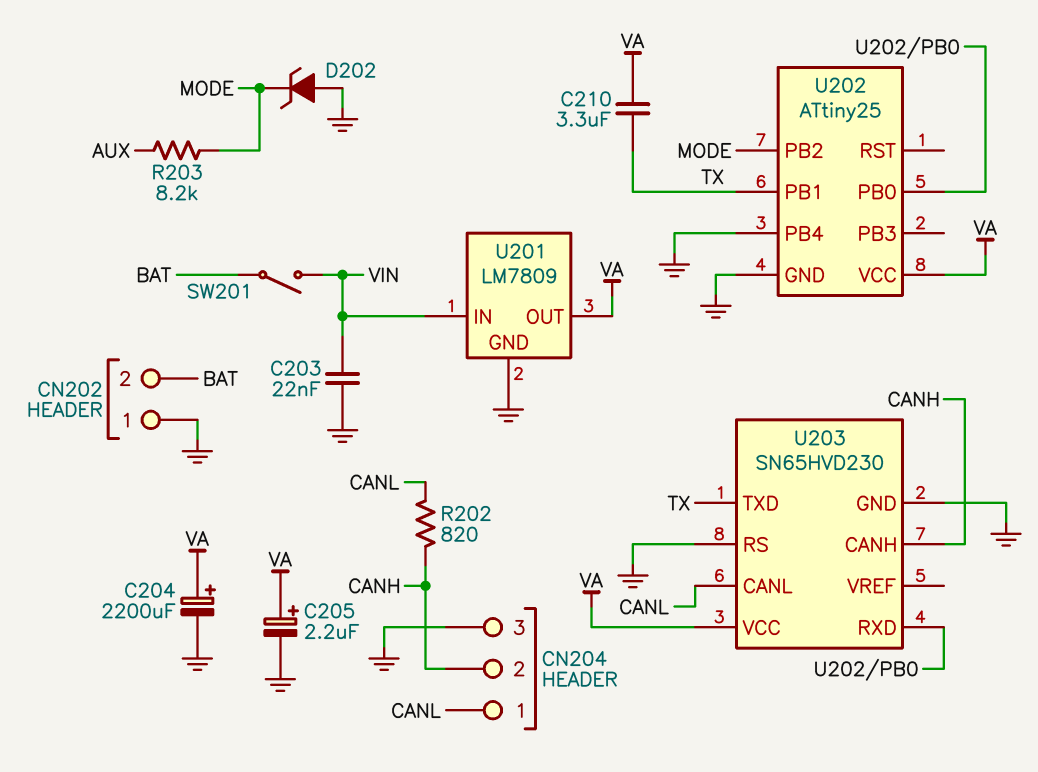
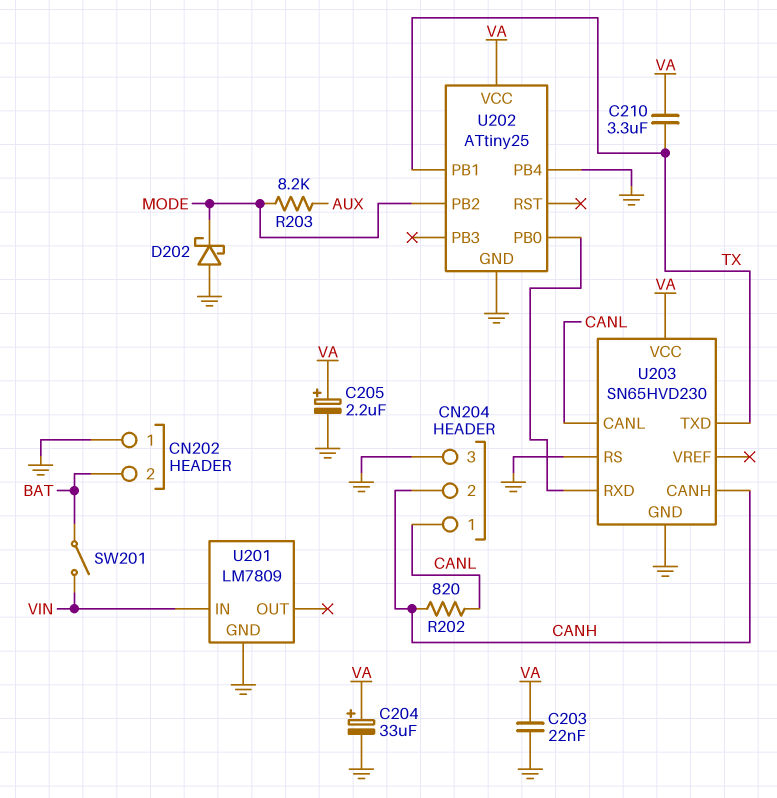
C203: 22nF (GND, VIN) -> 22nF (GND, VA)
C204: 2200uF (plus VA, minus GND) -> 33uF (plus VA, minus GND)
D202: zener (A GND, K MODE) -> schottky (A GND, K MODE)
U201 pin OUT: VA -> none

